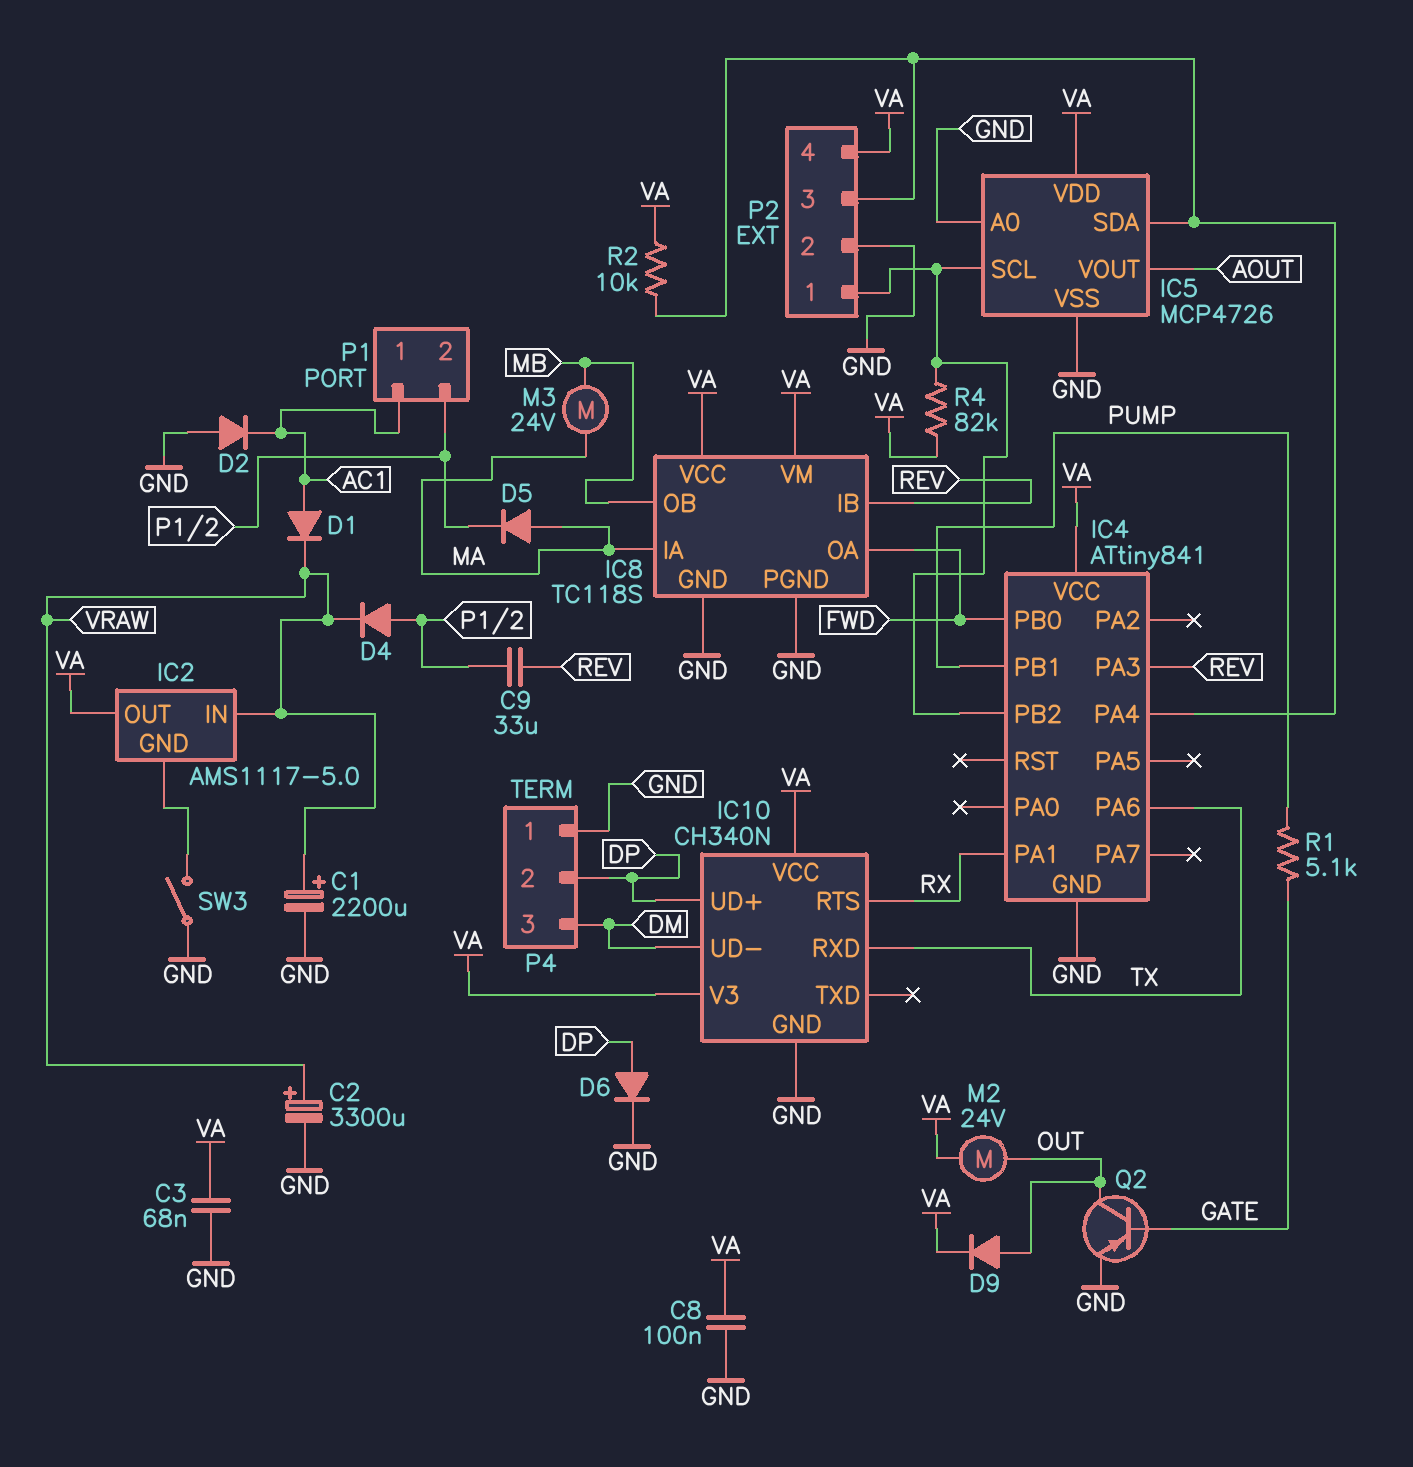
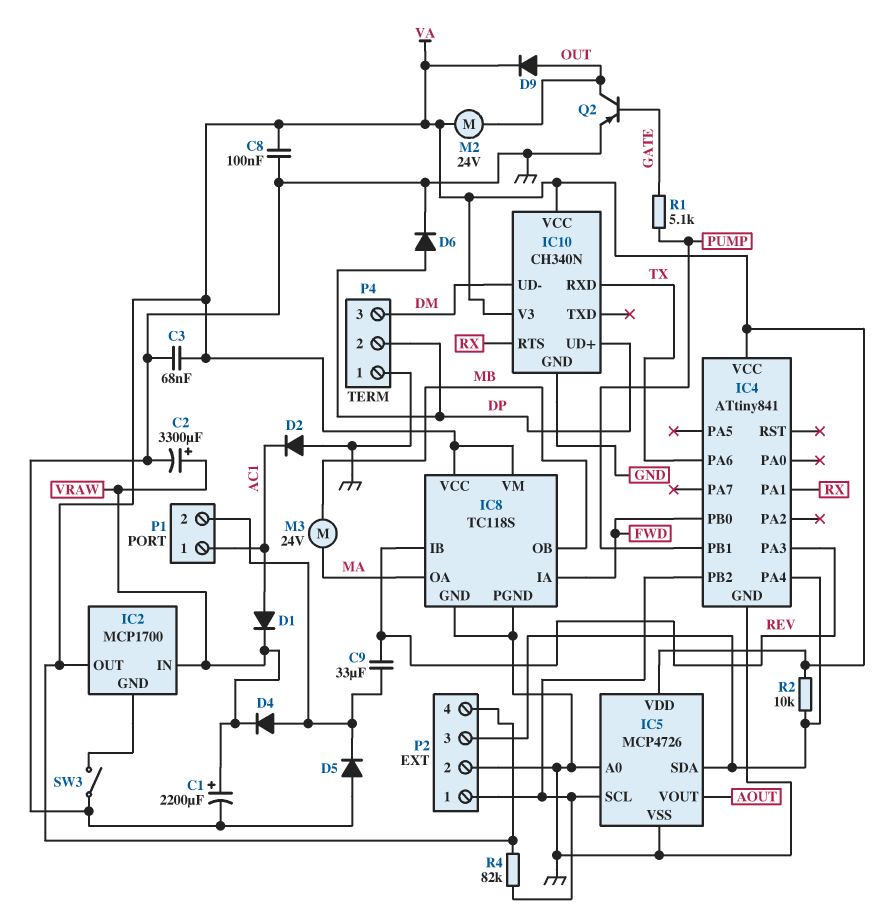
D5: diode (A MA, K P1/2) -> diode (A GND, K P1/2)
IC2: AMS1117-5.0 -> MCP1700
IC8 pin IA: MA -> FWD
IC8 pin OA: FWD -> MA

